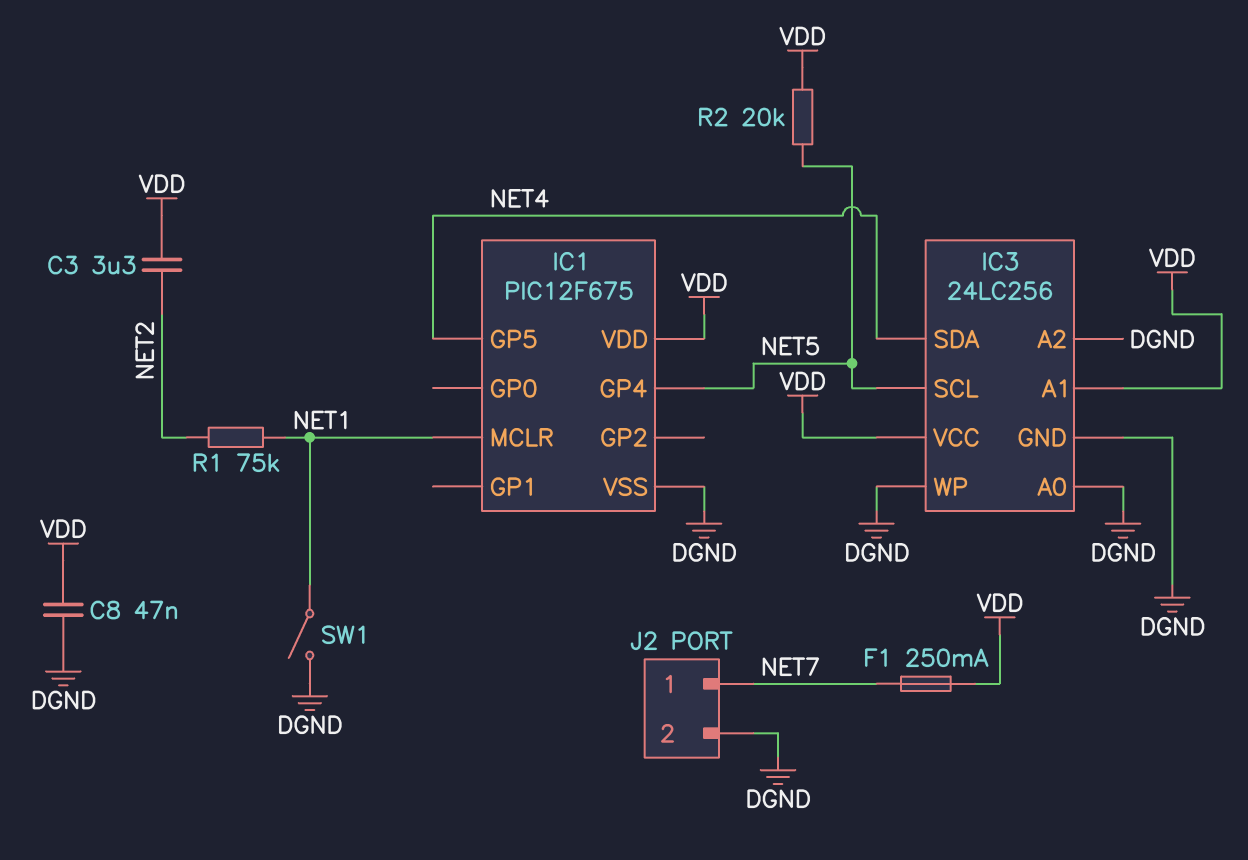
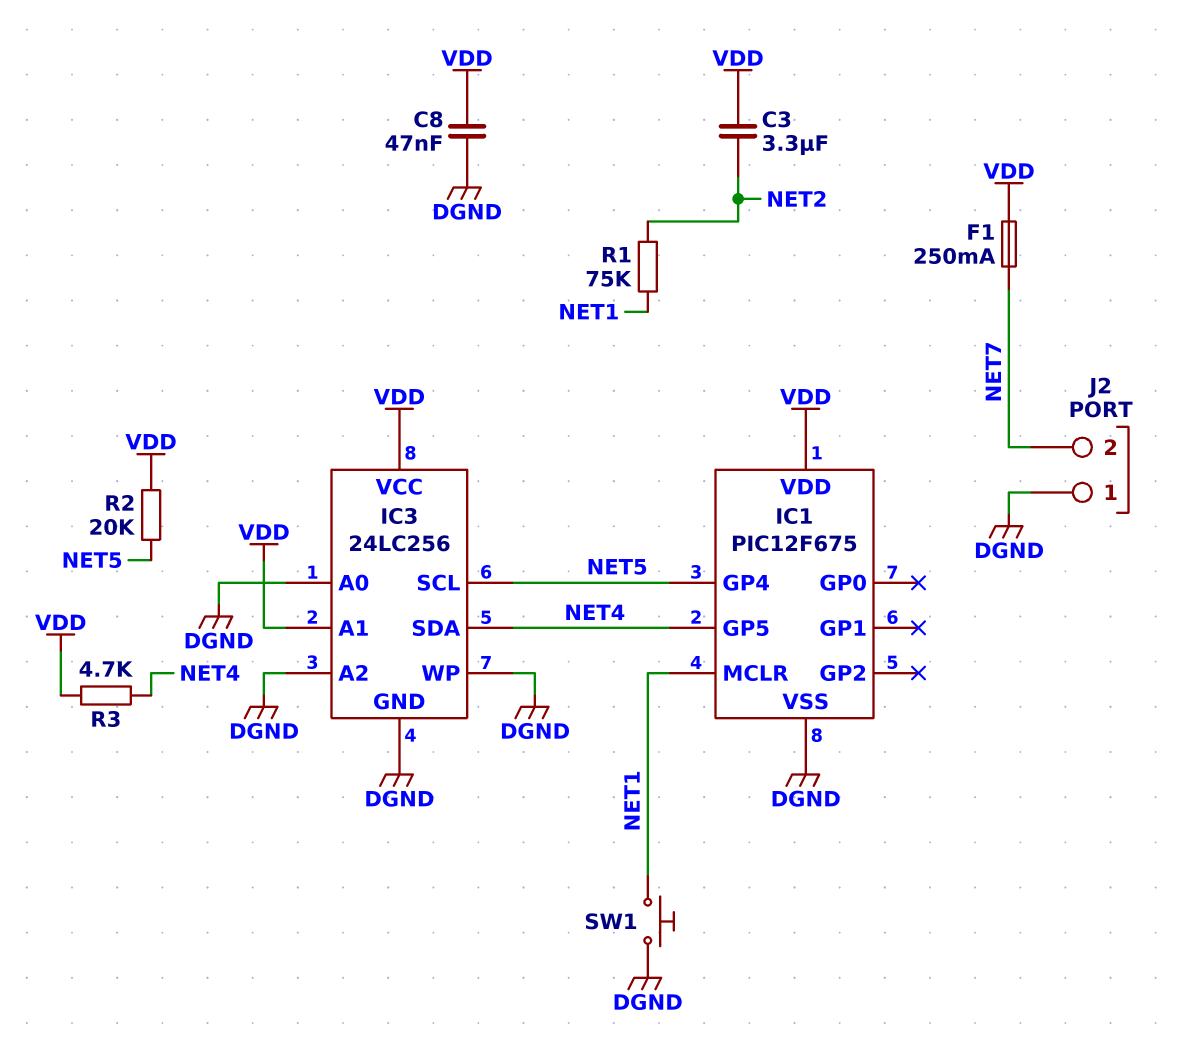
J2 pin 1: NET7 -> DGND
J2 pin 2: DGND -> NET7
R3: none -> 4.7k (NET4, VDD)
SW1: switch (DGND, NET1) -> button (DGND, NET1)

